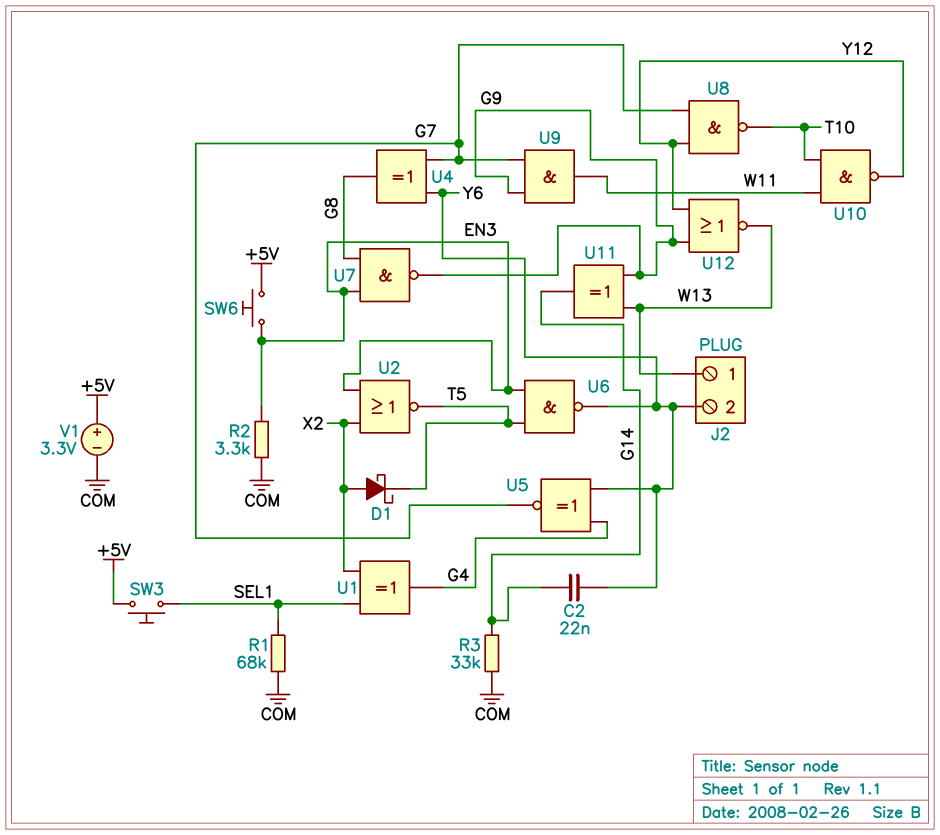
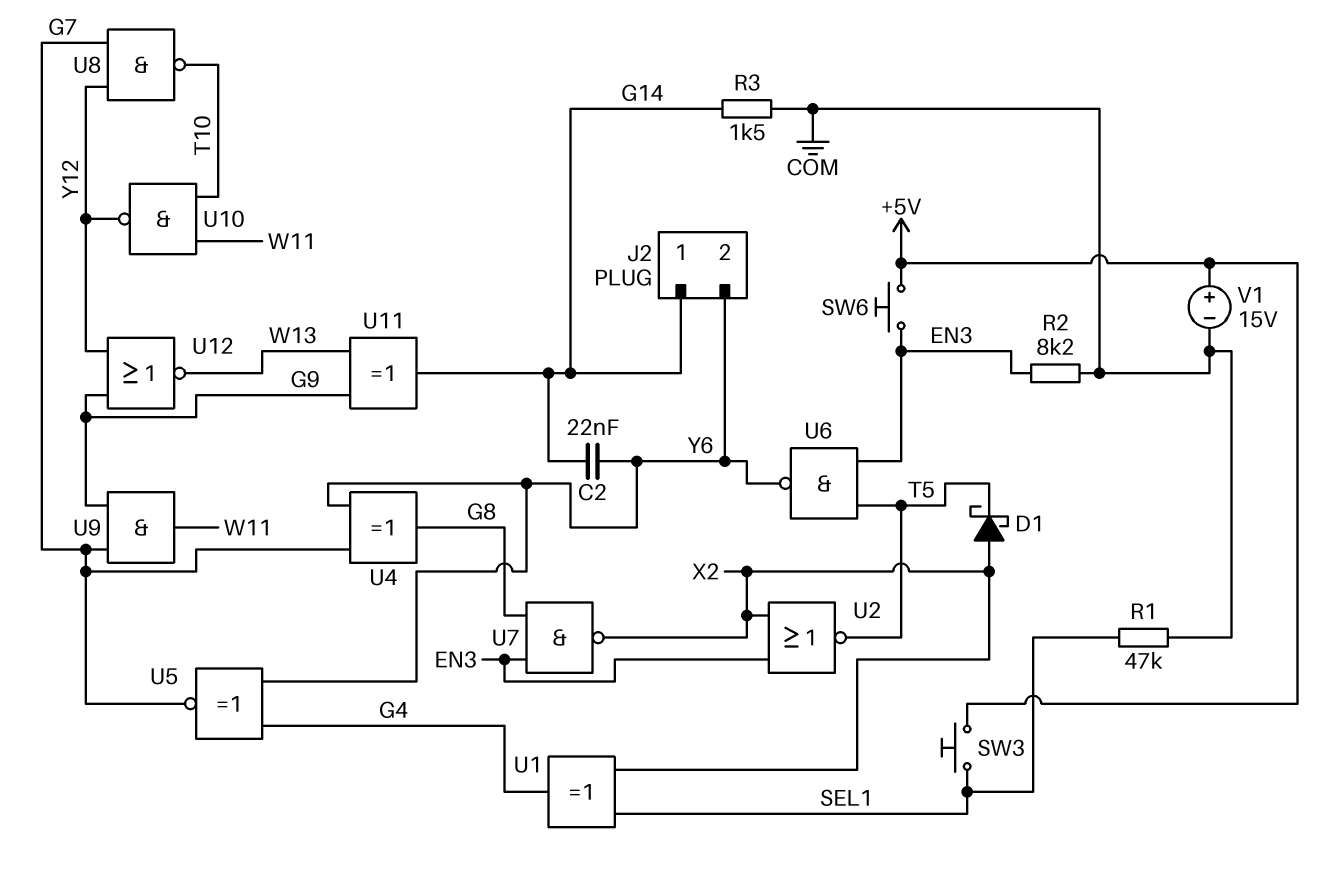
J2 pin 1: W13 -> G14
R1: 68k (COM, SEL1) -> 47k (COM, SEL1)
R2: 3.3k (COM, EN3) -> 8.2k (COM, EN3)
R3: 33k (COM, G14) -> 1.5k (COM, G14)
U7: NAND (in EN3, in G8, out G9) -> NAND (in EN3, in G8, out X2)
V1: 3.3V (plus +5V, minus COM) -> 15V (plus +5V, minus COM)

